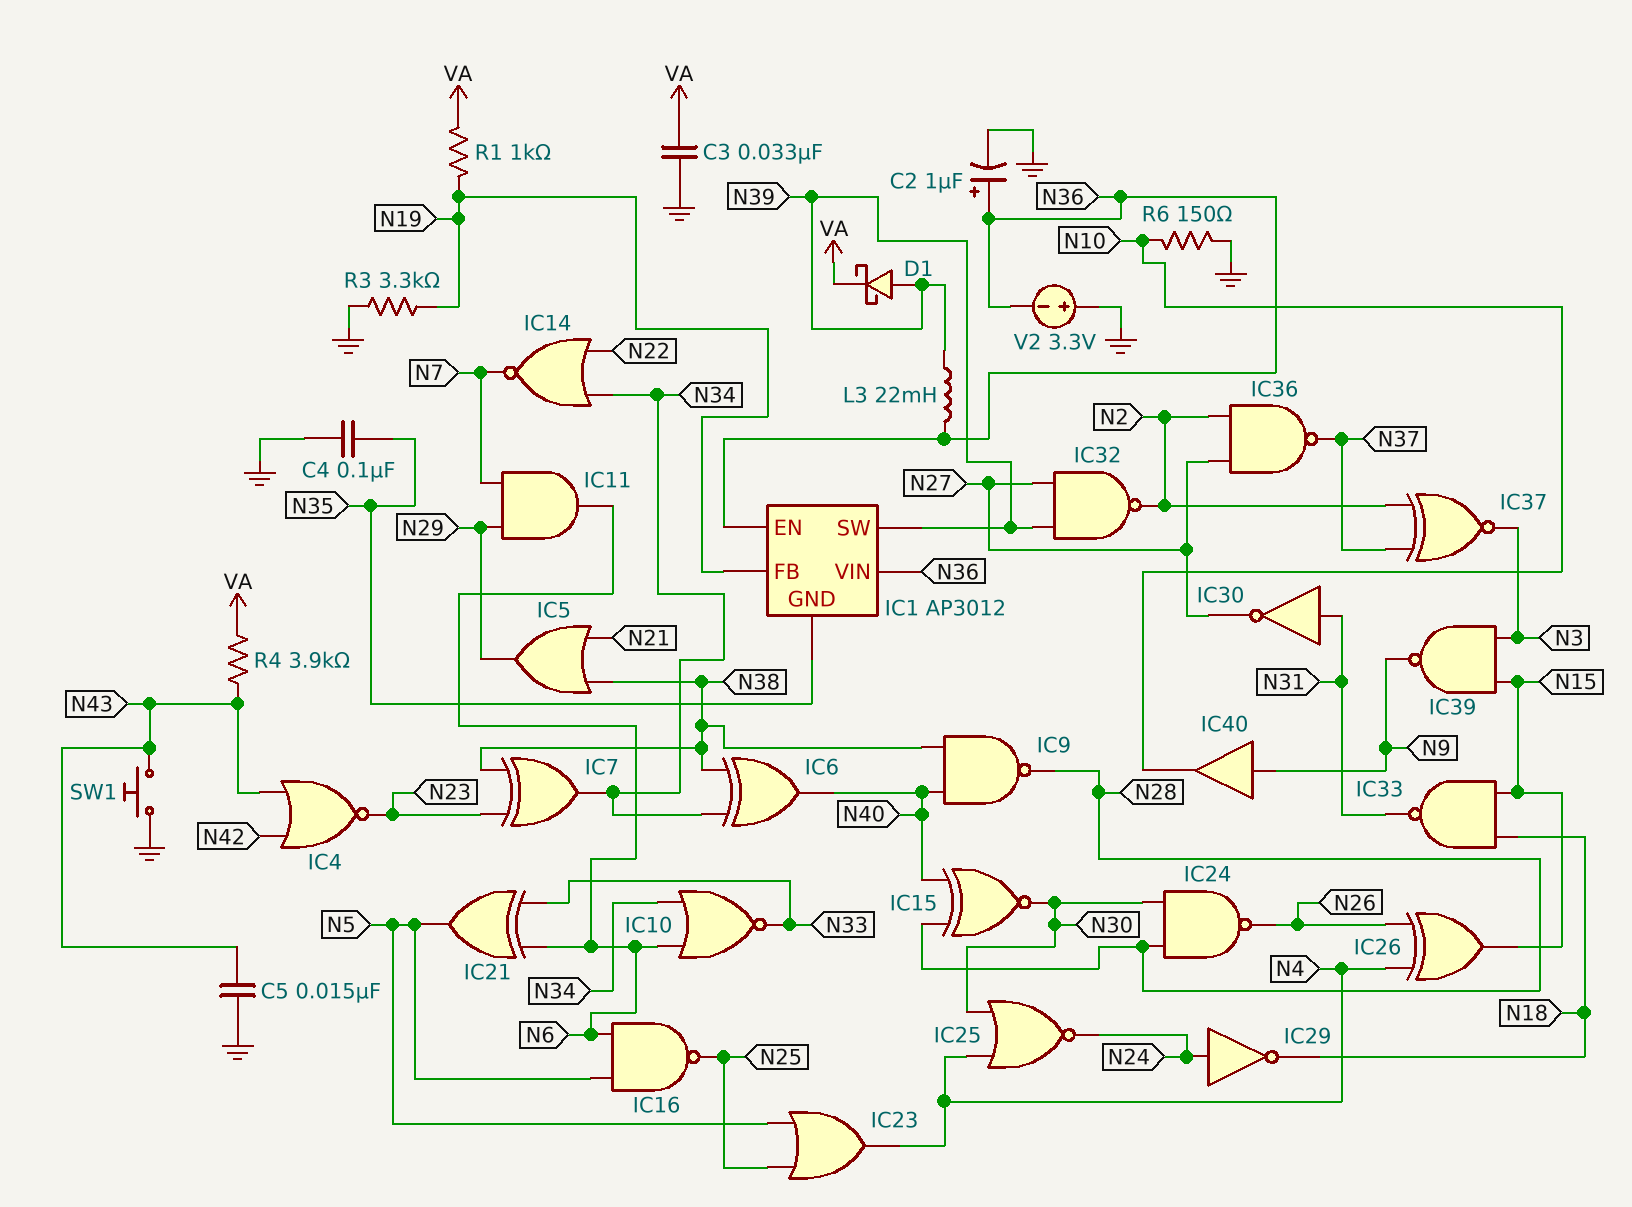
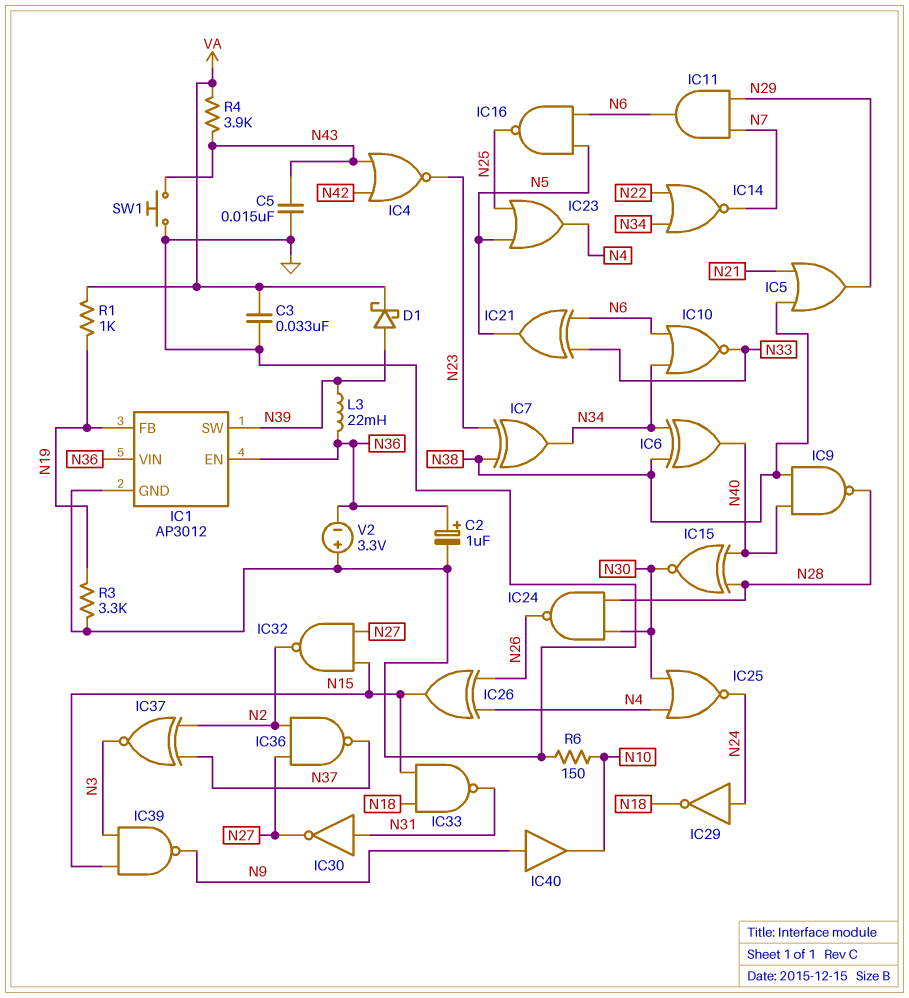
C4: 100nF (GND, N35) -> none
IC1 pin GND: N35 -> GND
IC32: NAND (in N27, in N39, out N2) -> NAND (in N15, in N27, out N2)

